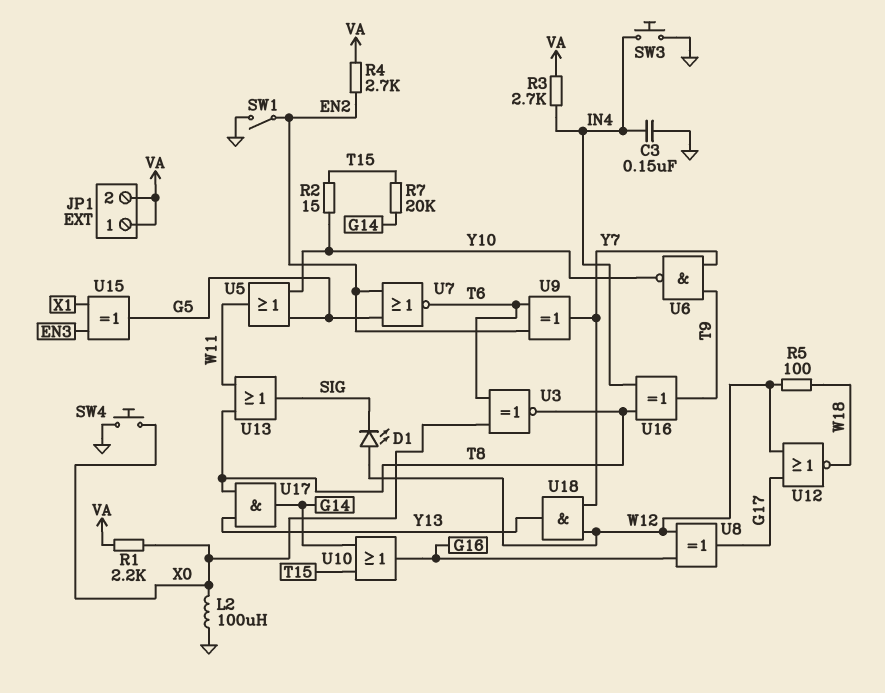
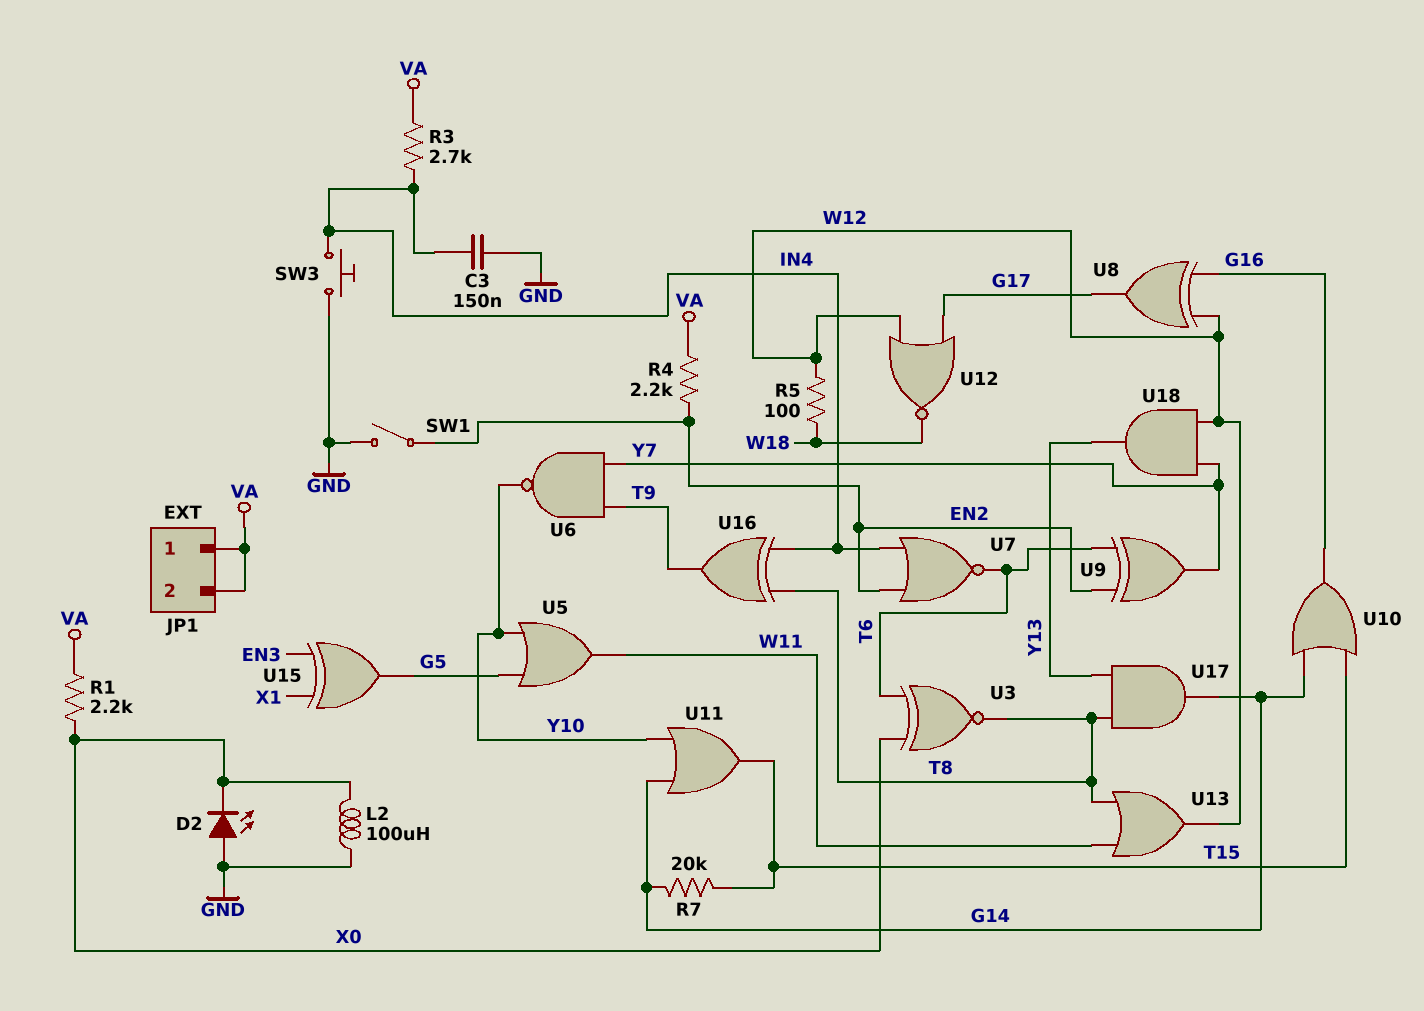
D1: LED (A W12, K SIG) -> none
D2: none -> LED (A GND, K X0)
R2: 15 (T15, Y10) -> none
R4: 2.7k (EN2, VA) -> 2.2k (EN2, VA)
SW4: button (GND, X0) -> none
U7: NOR (in EN2, in G5, out T6) -> NOR (in EN2, in IN4, out T6)
U11: none -> OR (in G14, in Y10, out T15)
U13: OR (in T8, in W11, out SIG) -> OR (in T8, in W11, out W12)

